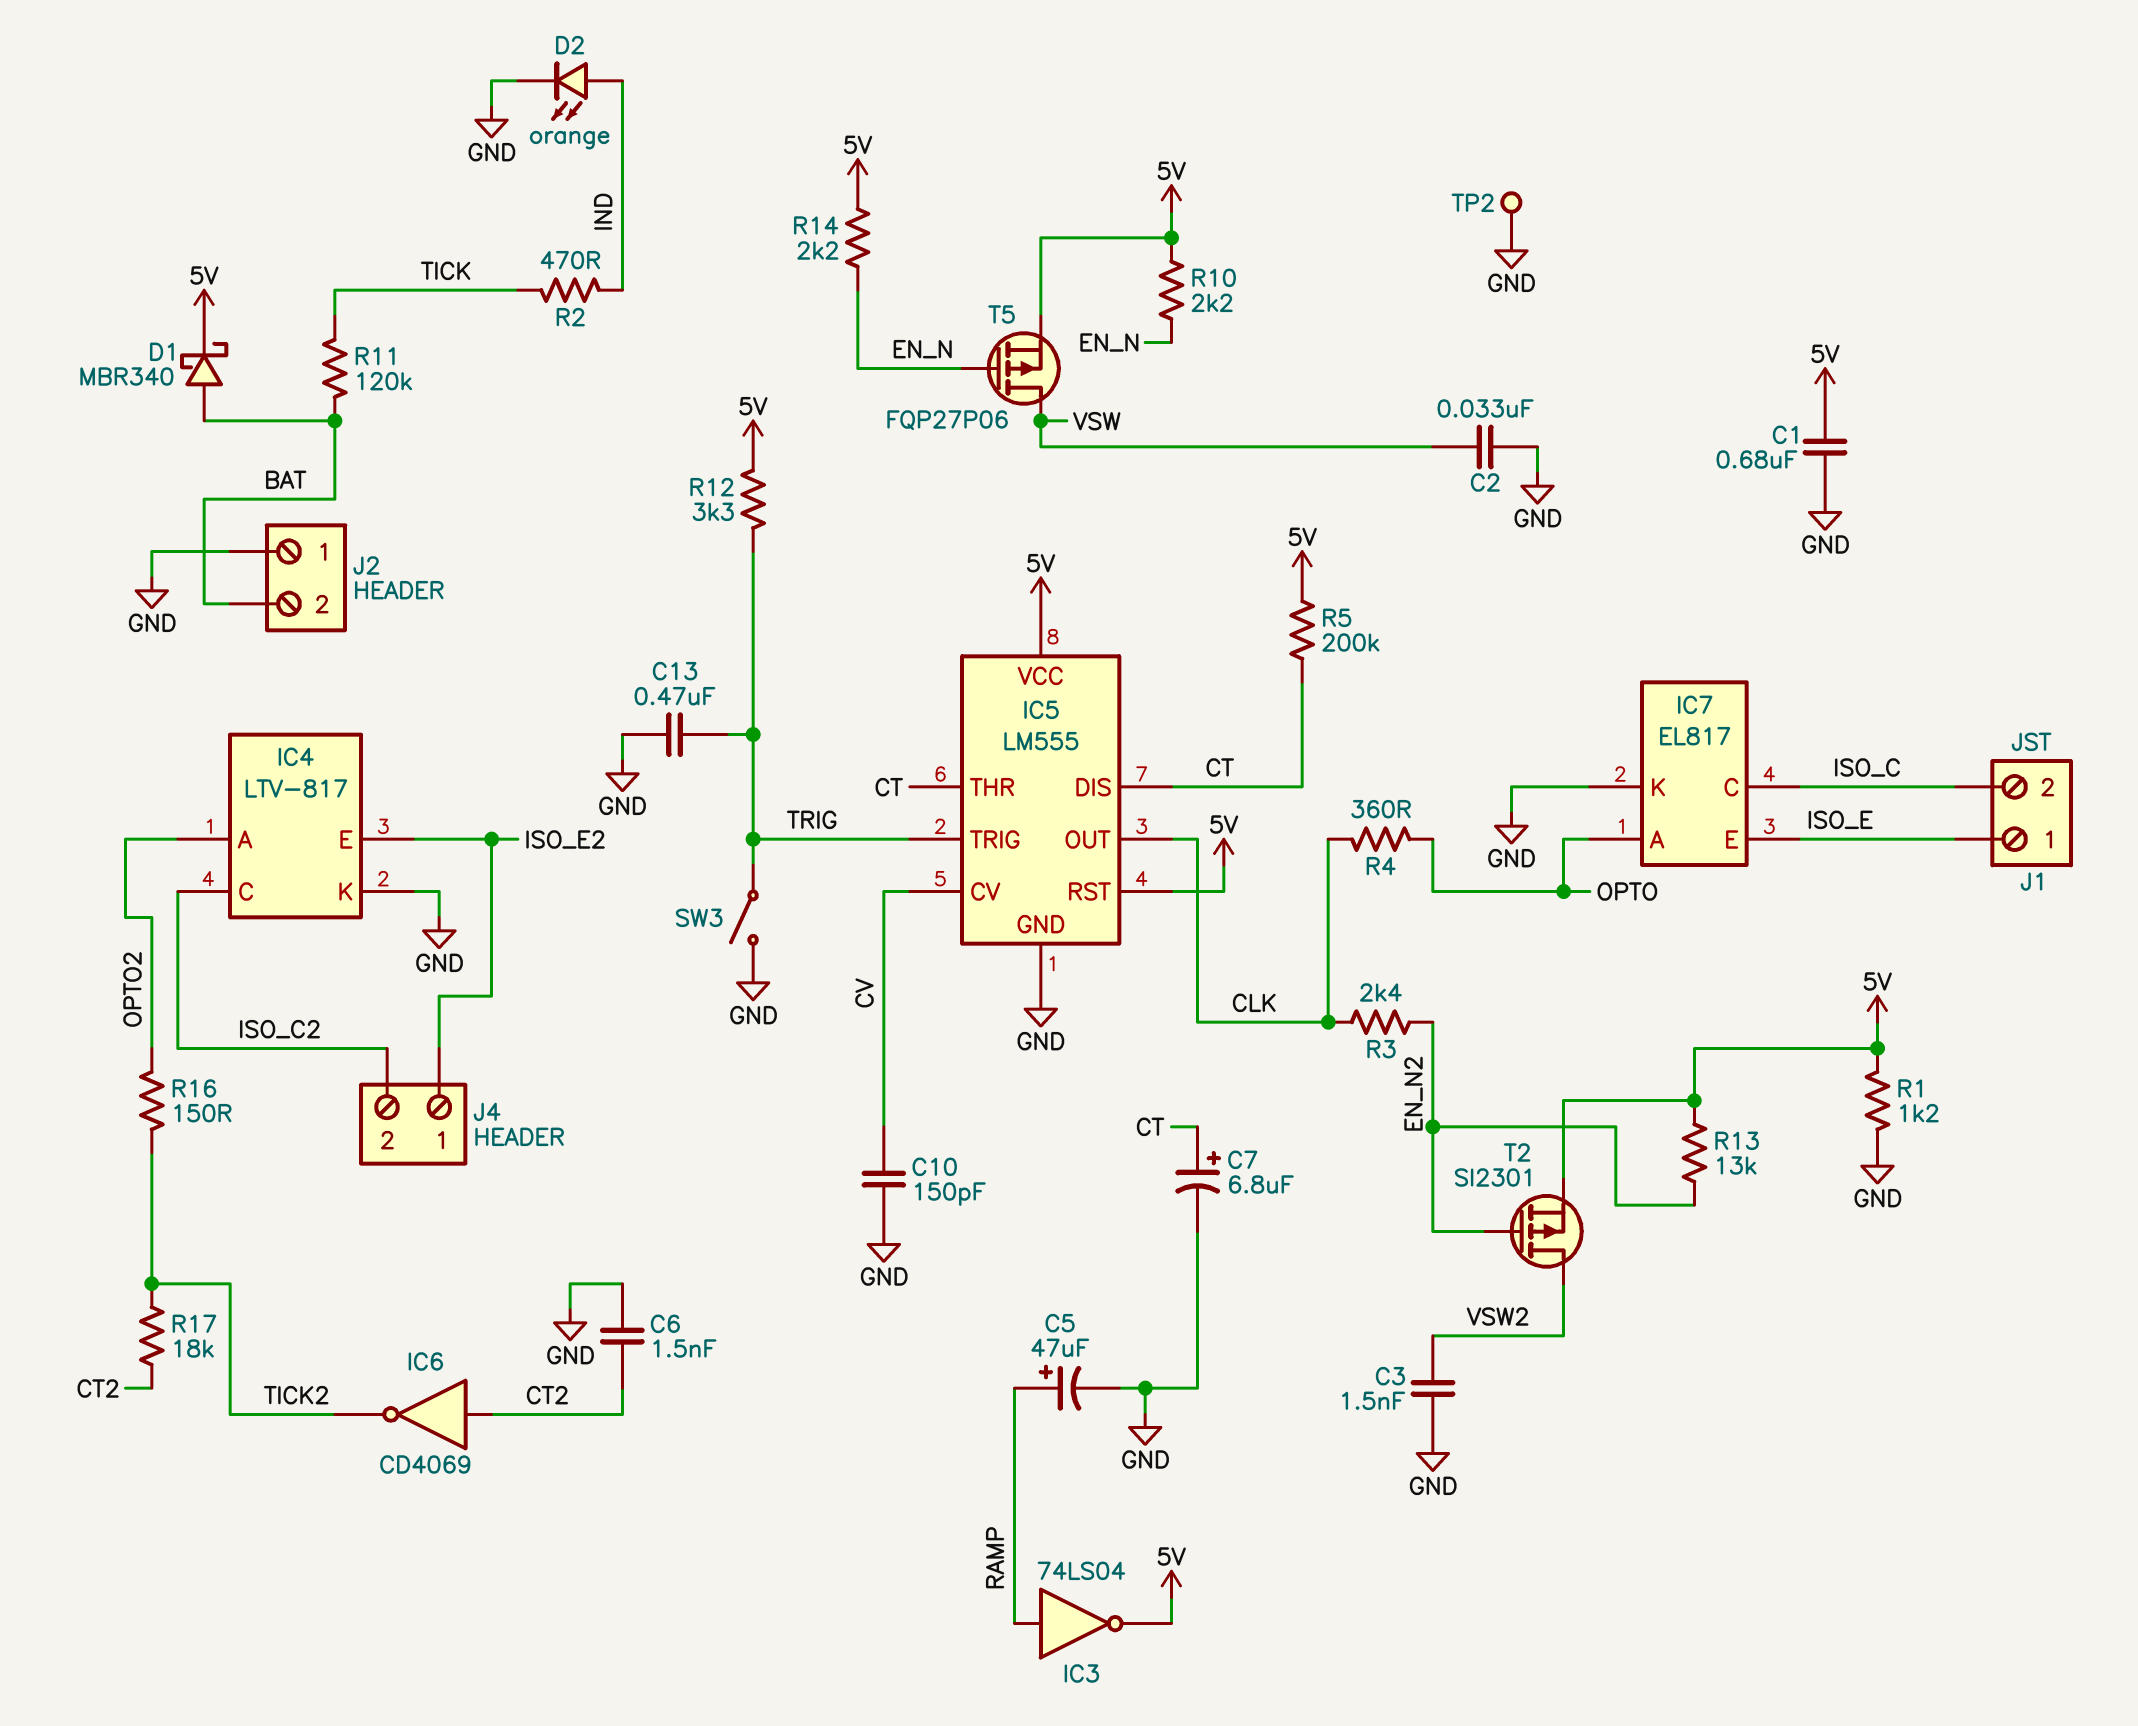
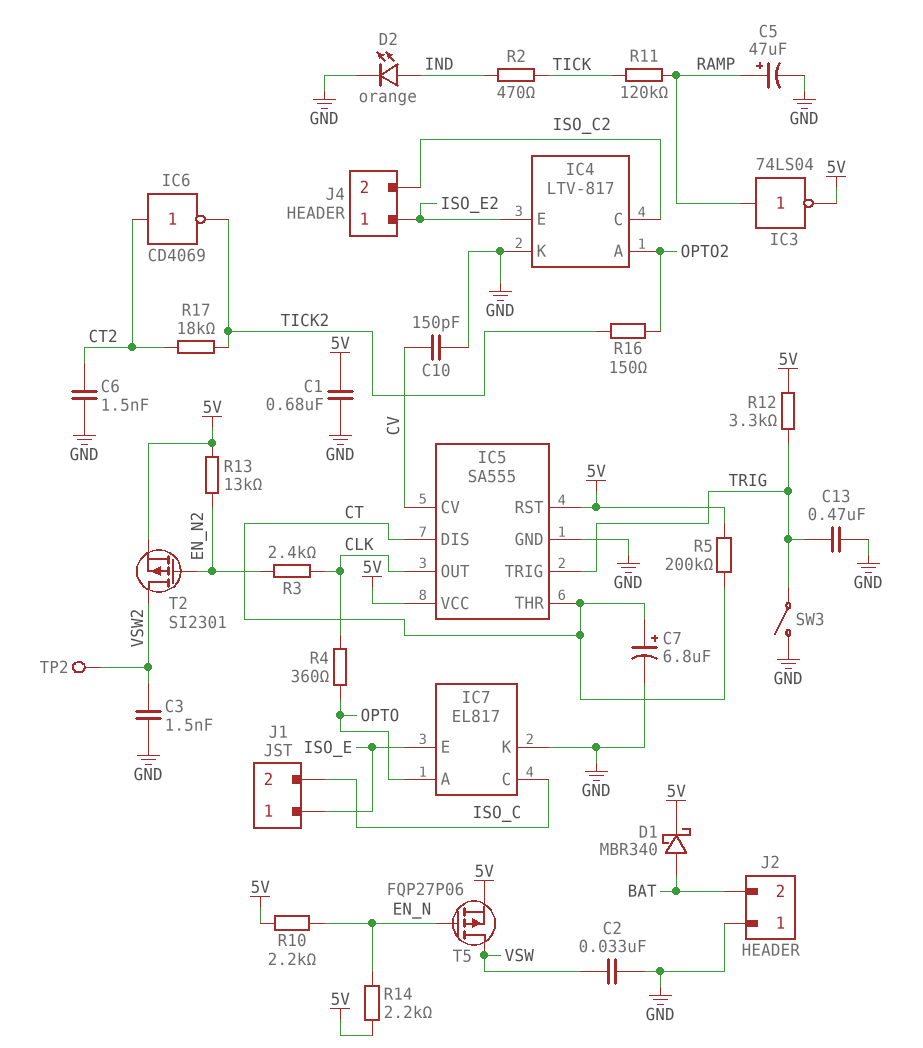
IC5: LM555 -> SA555
R1: 1.2k (5V, GND) -> none
R11: 120k (BAT, TICK) -> 120k (RAMP, TICK)
TP2: test point (GND) -> test point (VSW2)

